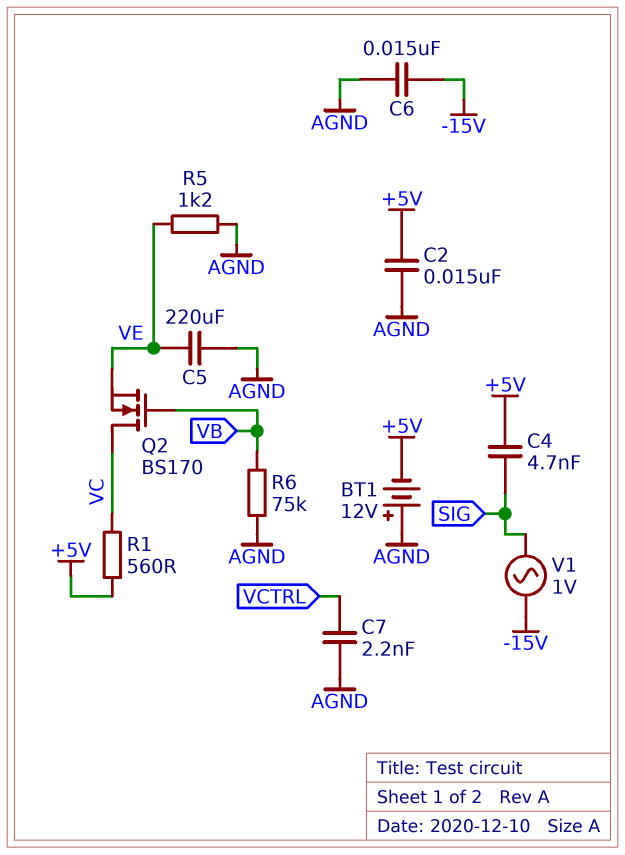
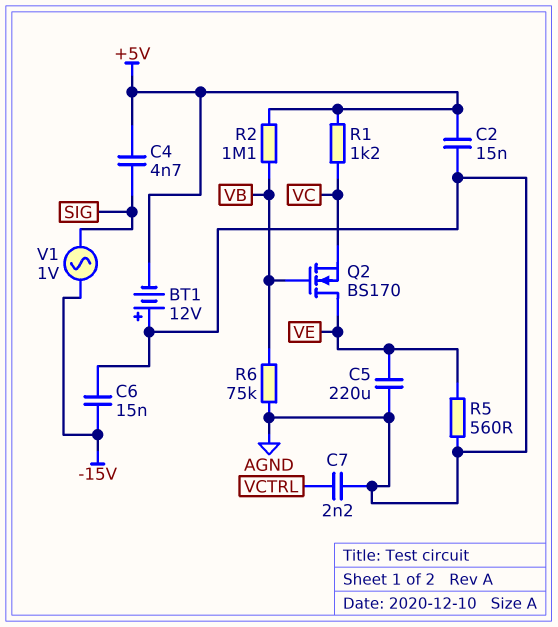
Q2: NMOS BS170 (G VB, D VC, S VE) -> NMOS BS170 (G VB, D VE, S VC)
R1: 560 (+5V, VC) -> 1.2k (+5V, VC)
R2: none -> 1.1M (+5V, VB)
R5: 1.2k (AGND, VE) -> 560 (AGND, VE)

